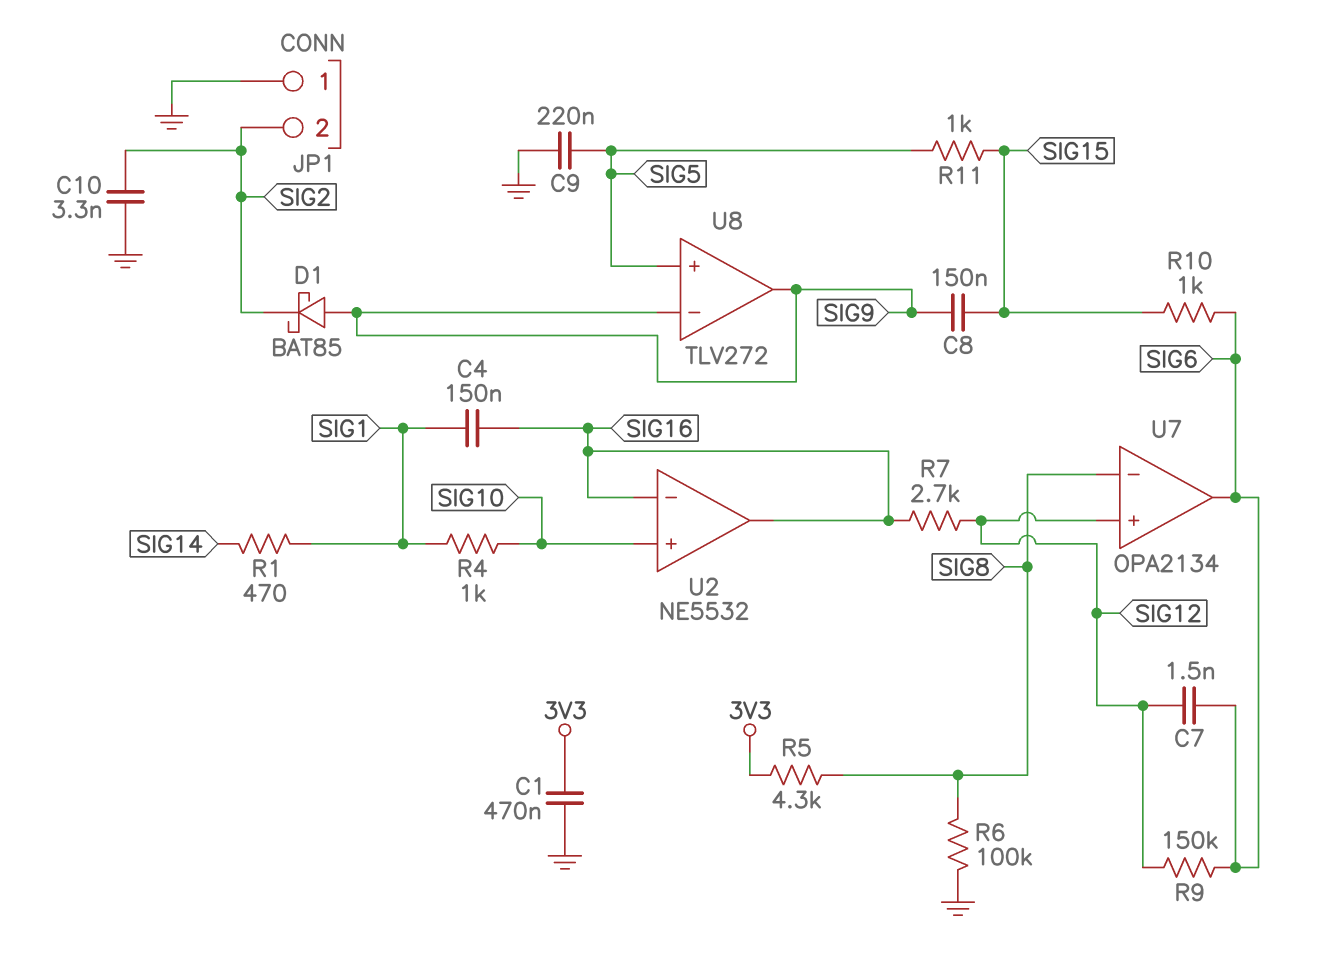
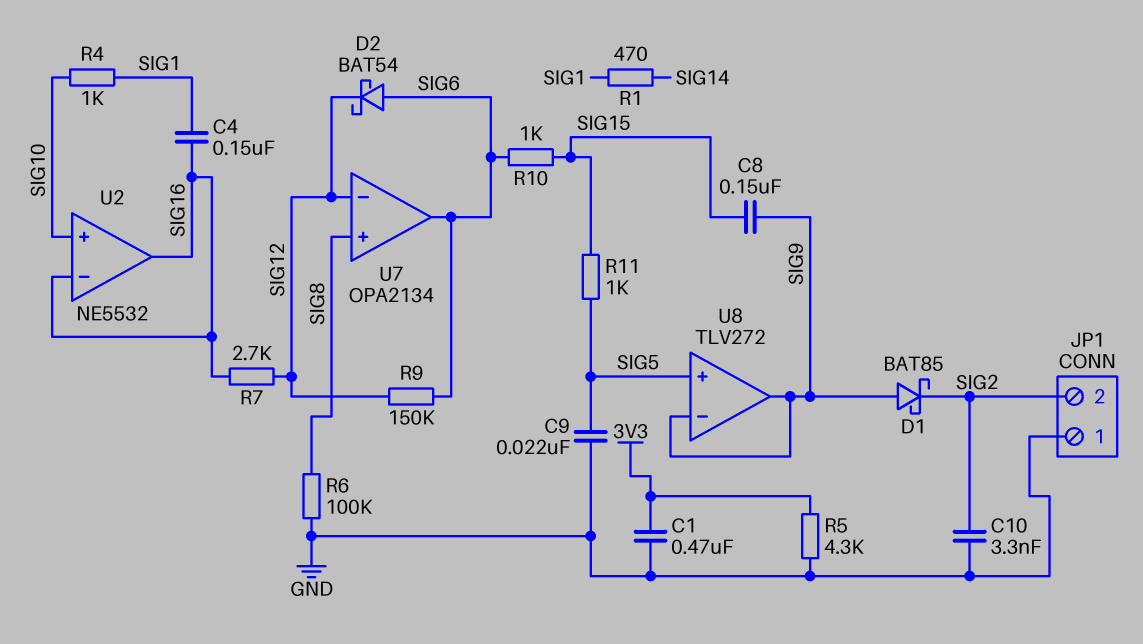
C7: 1.5nF (SIG6, SIG12) -> none
C9: 220nF (GND, SIG5) -> 22nF (GND, SIG5)
D2: none -> schottky BAT54 (A SIG6, K SIG12)
R5: 4.3k (3V3, SIG8) -> 4.3k (3V3, GND)
U7 pin in+: SIG12 -> SIG8
U7 pin in-: SIG8 -> SIG12

